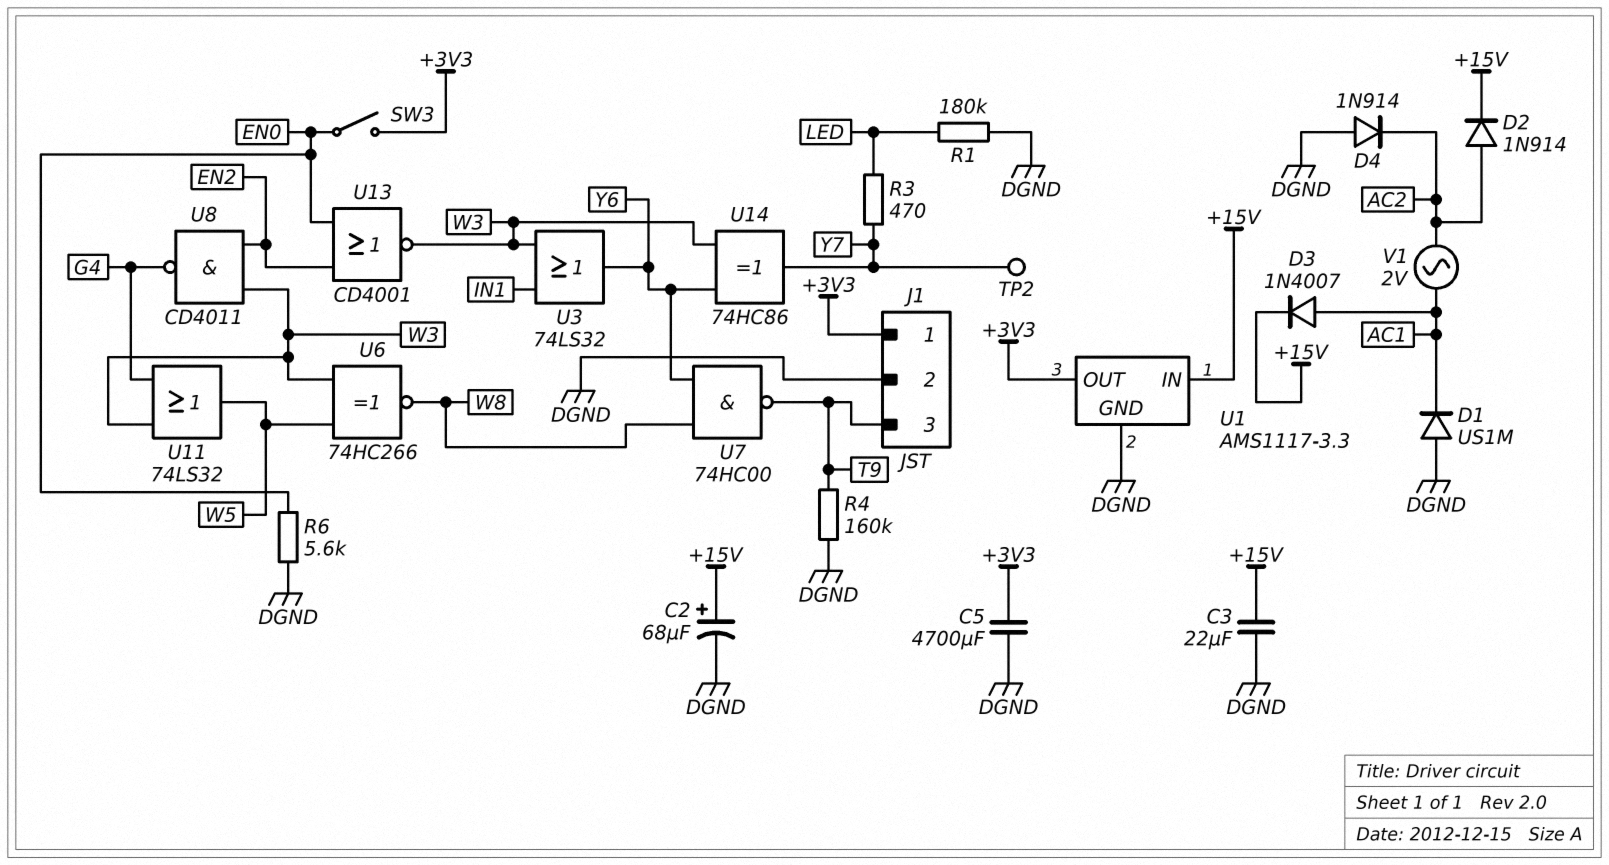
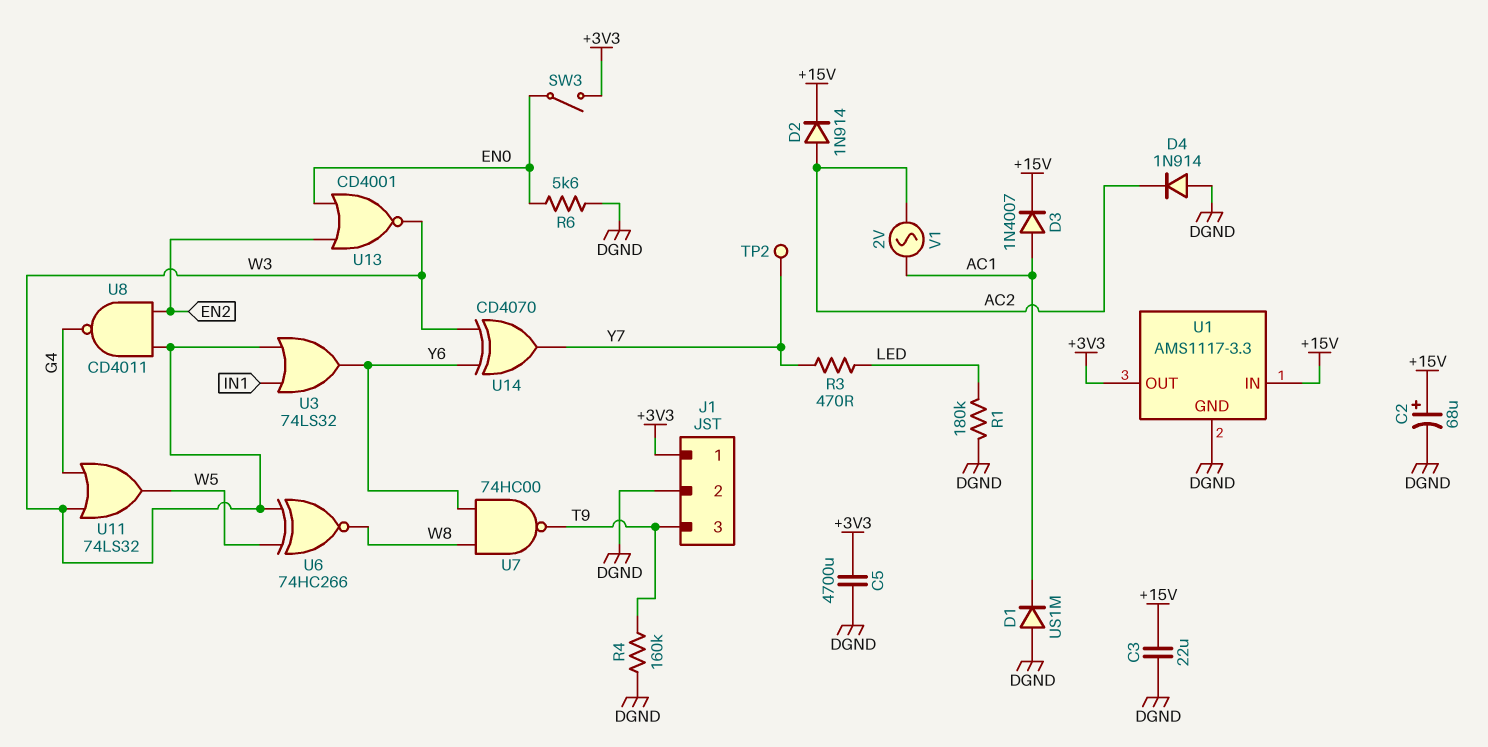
U14: XOR 74HC86 (in W3, in Y6, out Y7) -> XOR CD4070 (in W3, in Y6, out Y7)

